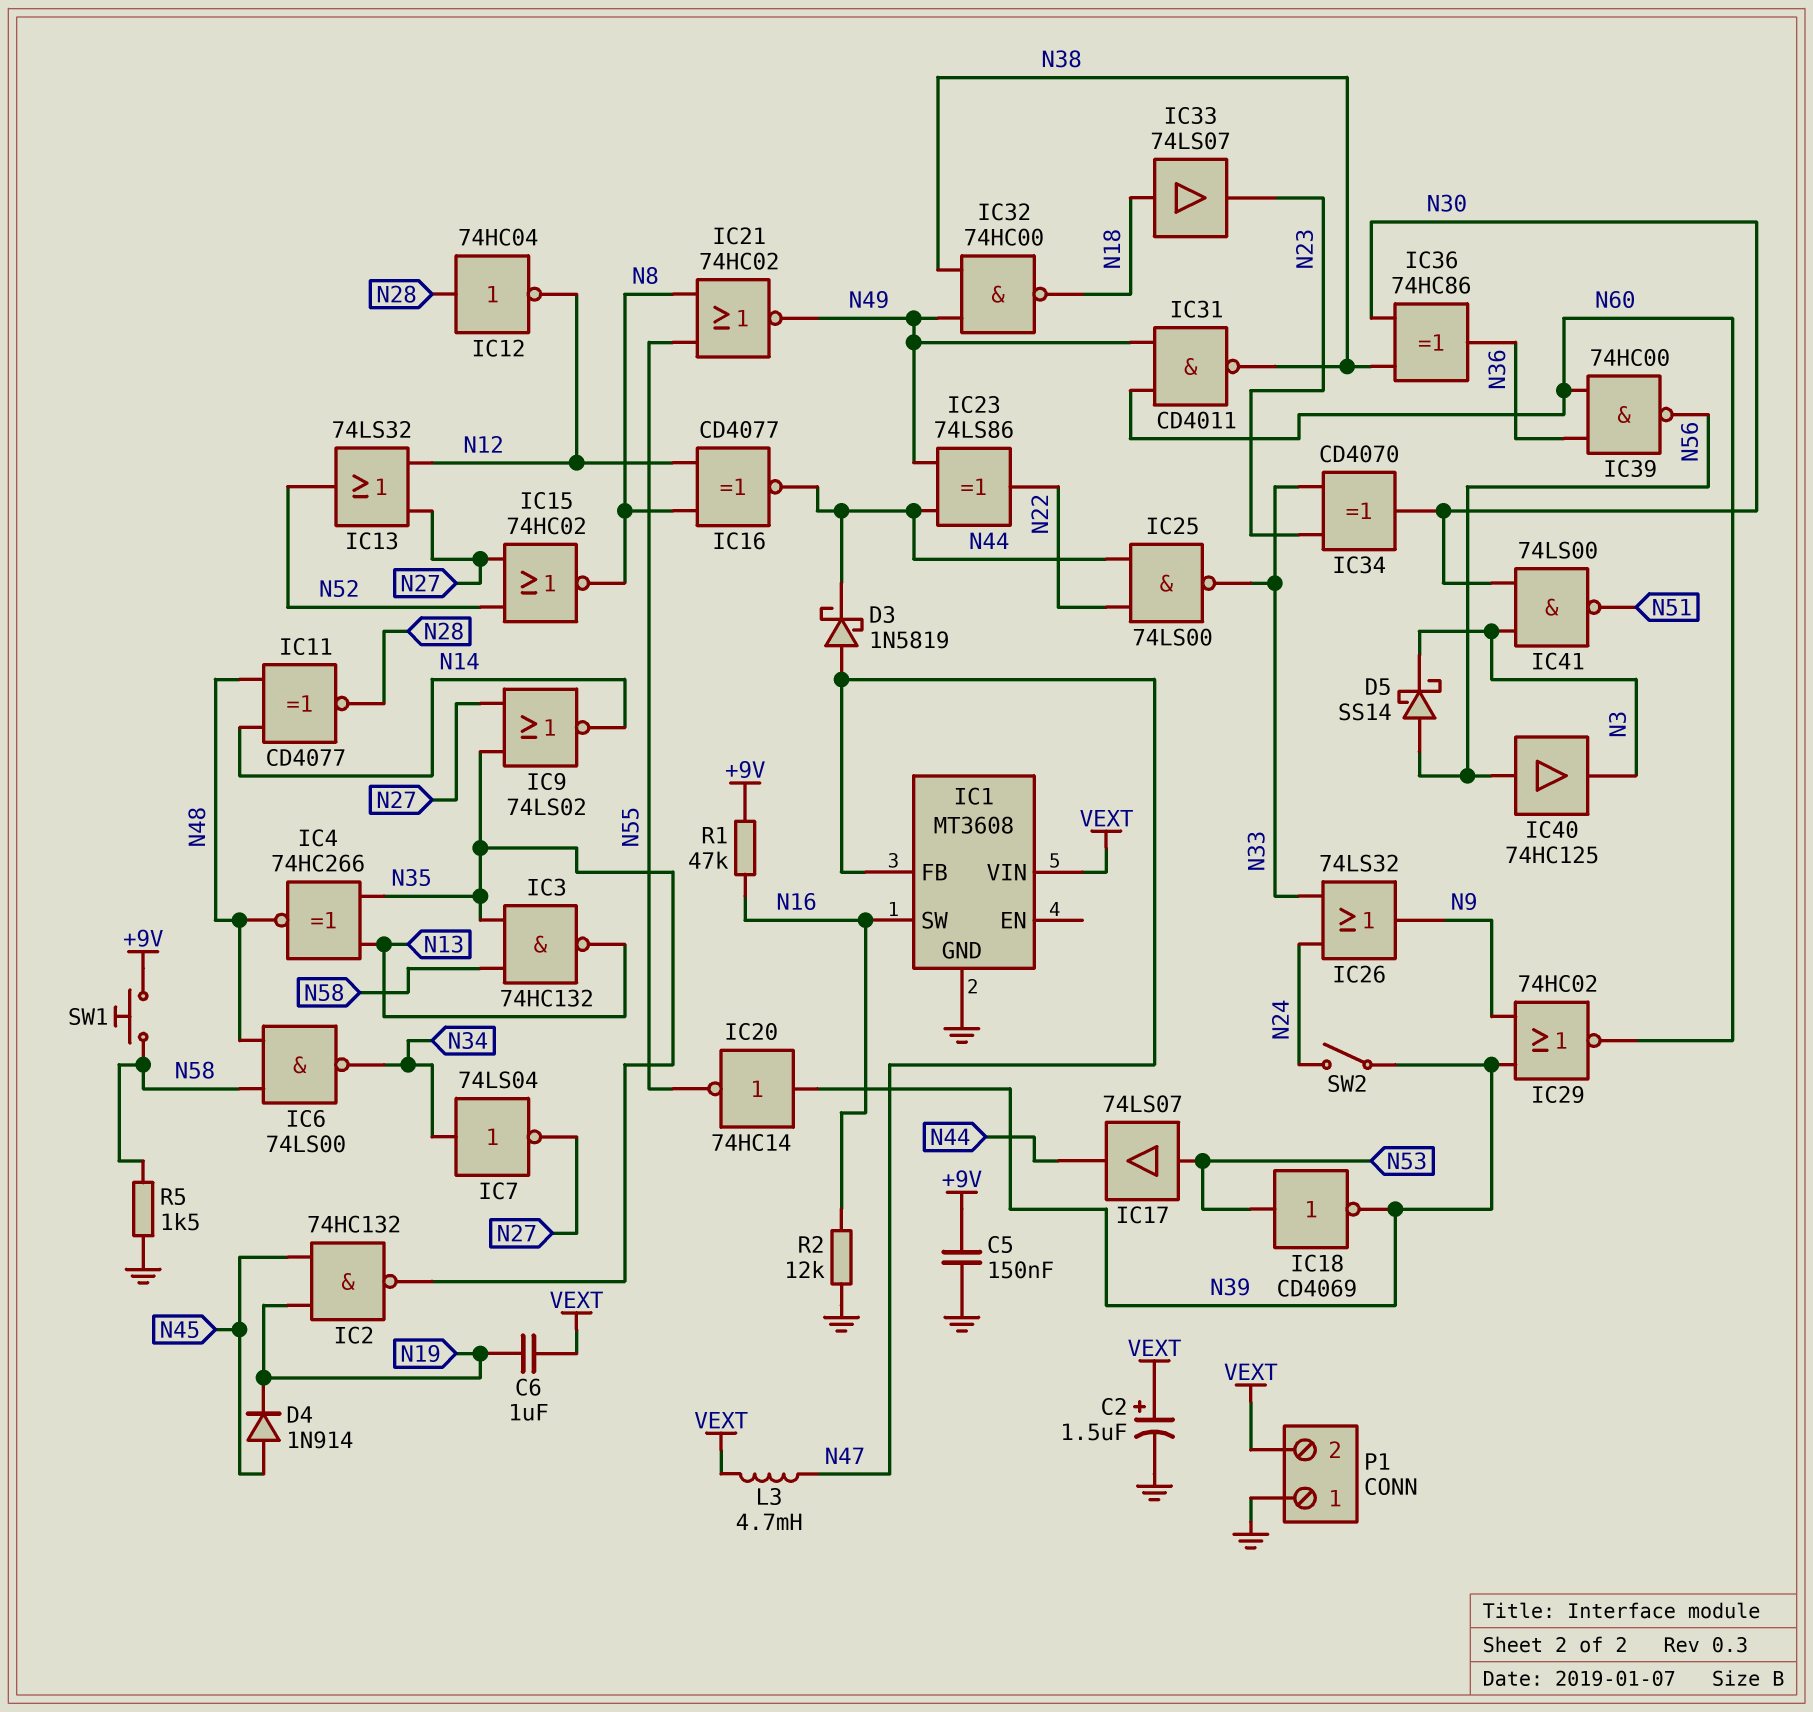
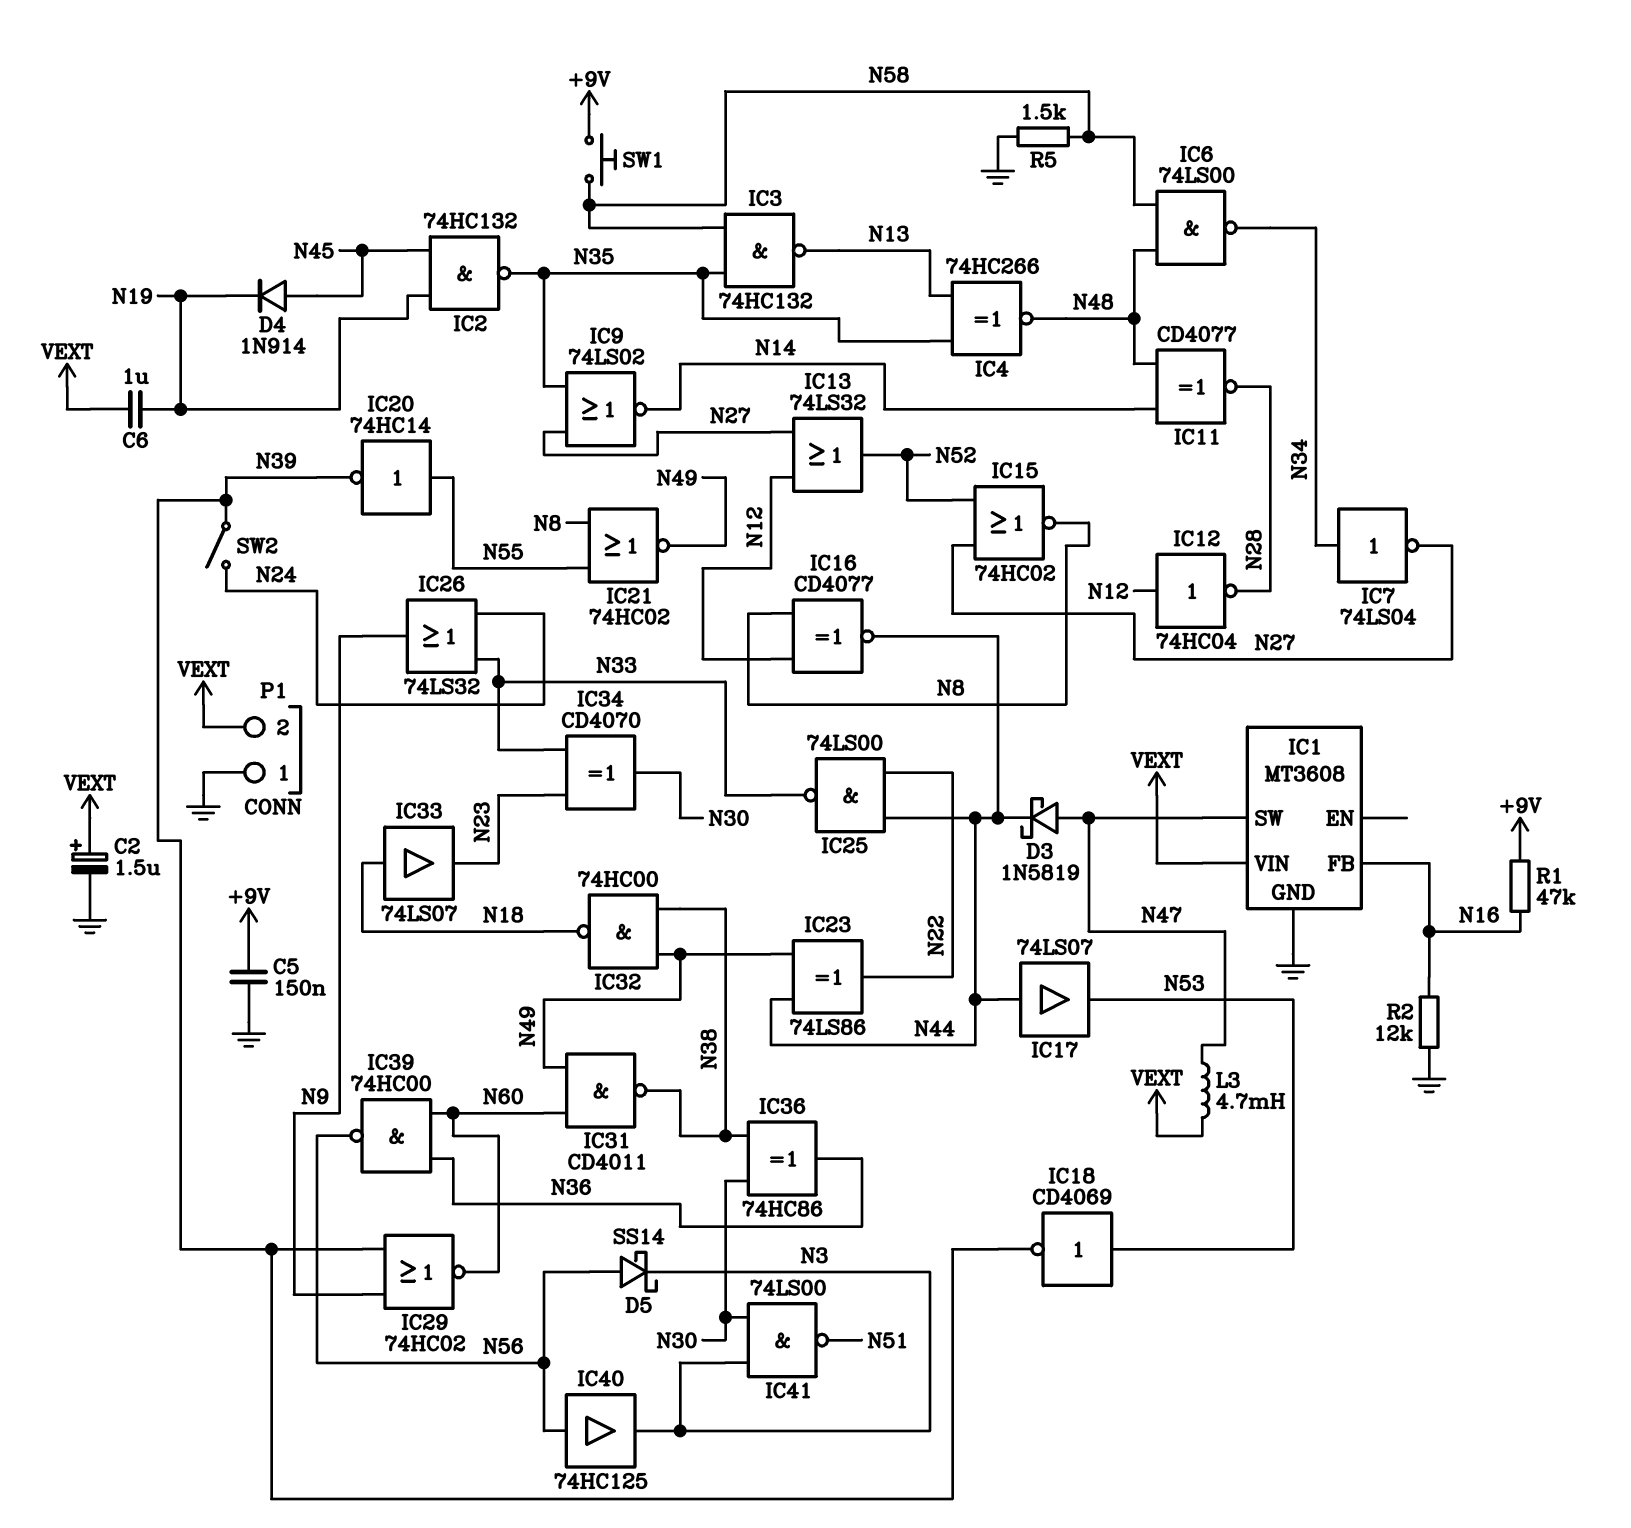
IC1 pin FB: N47 -> N16
IC1 pin SW: N16 -> N47
IC12: NOT 74HC04 (in N28, out N12) -> NOT 74HC04 (in N12, out N28)
IC17: buffer 74LS07 (in N53, out N44) -> buffer 74LS07 (in N44, out N53)
IC20: NOT 74HC14 (in N39, out N55) -> NOT 74HC14 (in N55, out N39)

